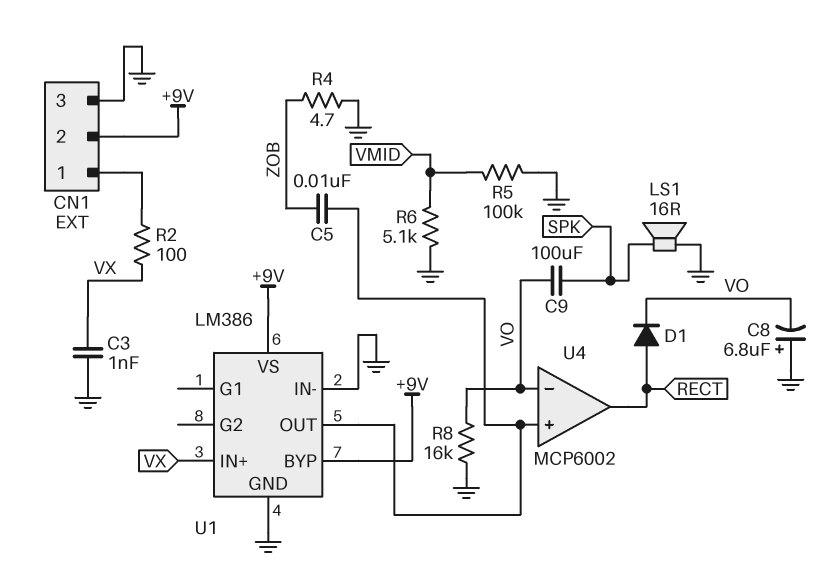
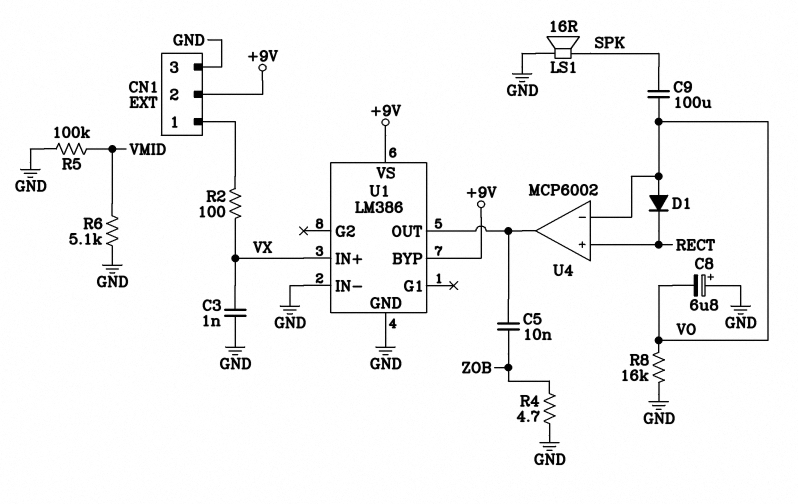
D1: diode (A RECT, K VO) -> diode (A VO, K RECT)
U4 pin in+: U1/OUT -> RECT
U4 pin out: RECT -> U1/OUT

